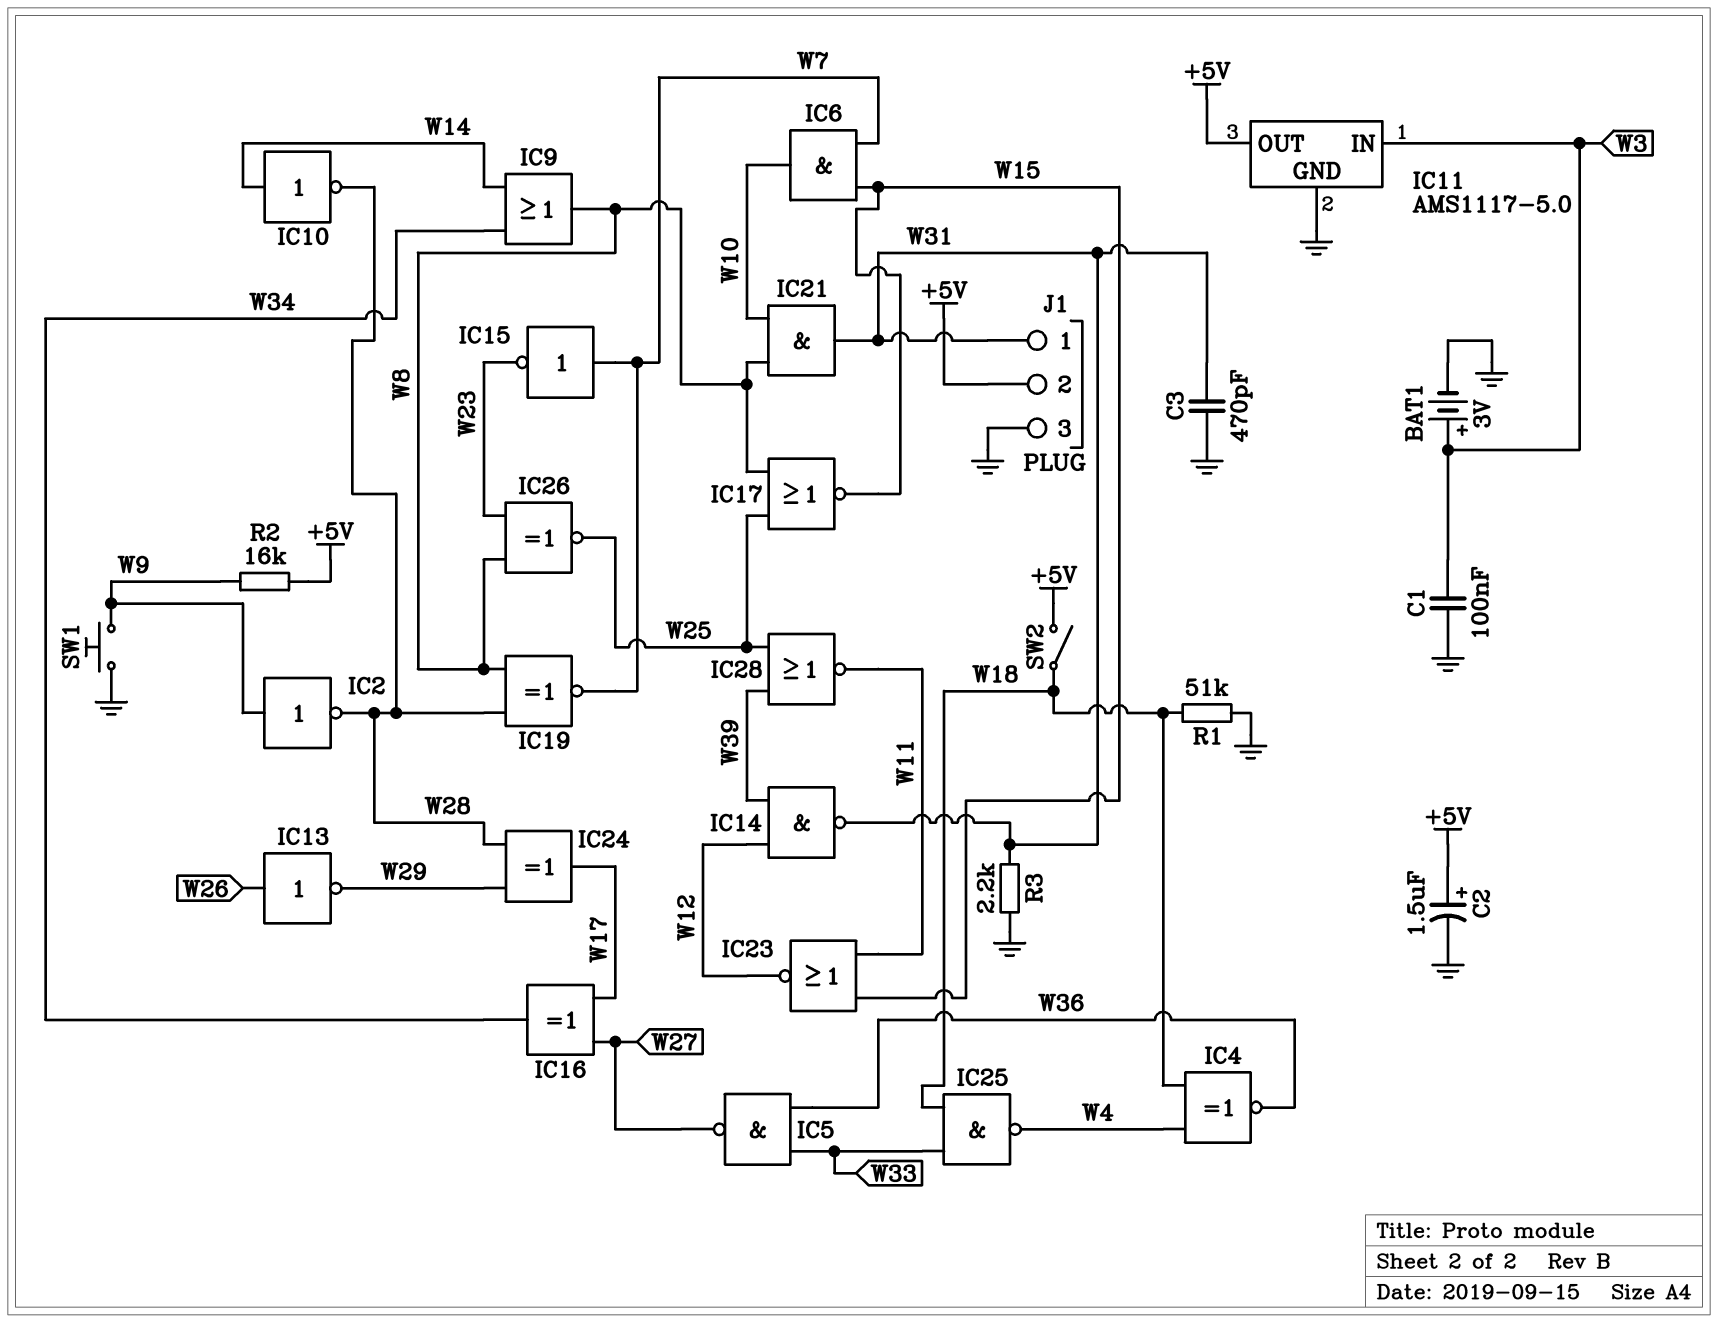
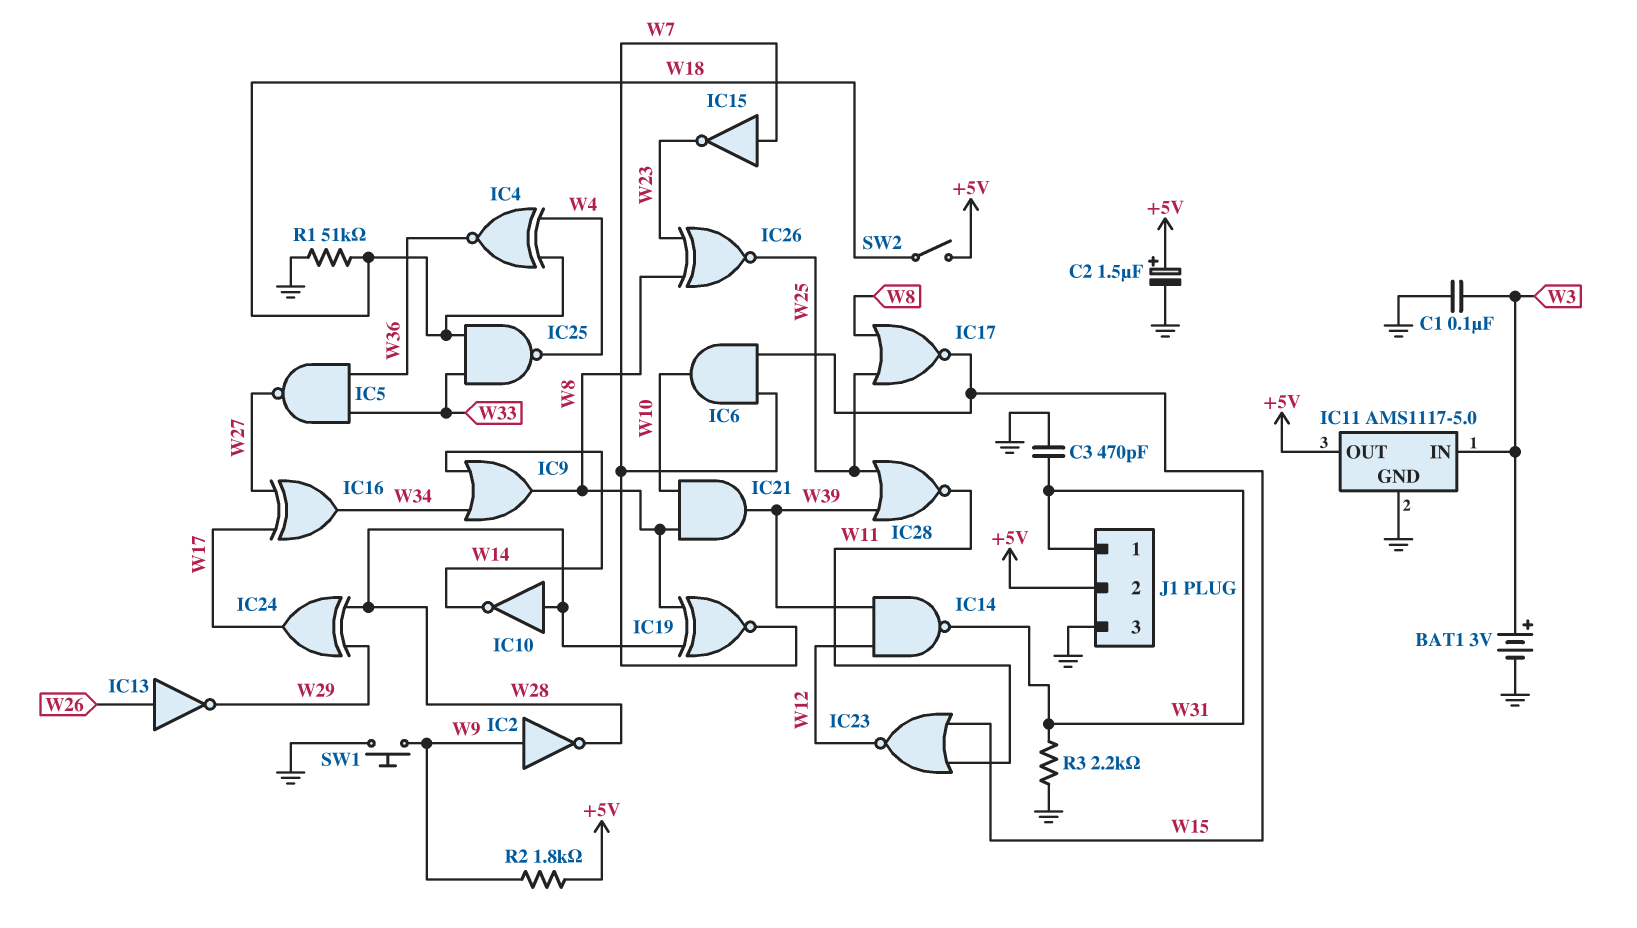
IC10: NOT (in W14, out W28) -> NOT (in W28, out W14)
IC21: AND (in W8, in W10, out W31) -> AND (in W8, in W10, out W39)
R2: 16k (+5V, W9) -> 1.8k (+5V, W9)

